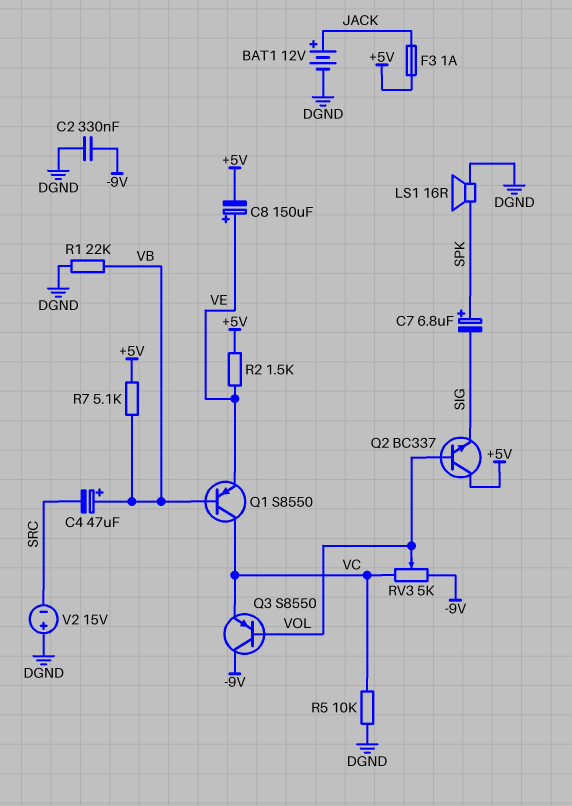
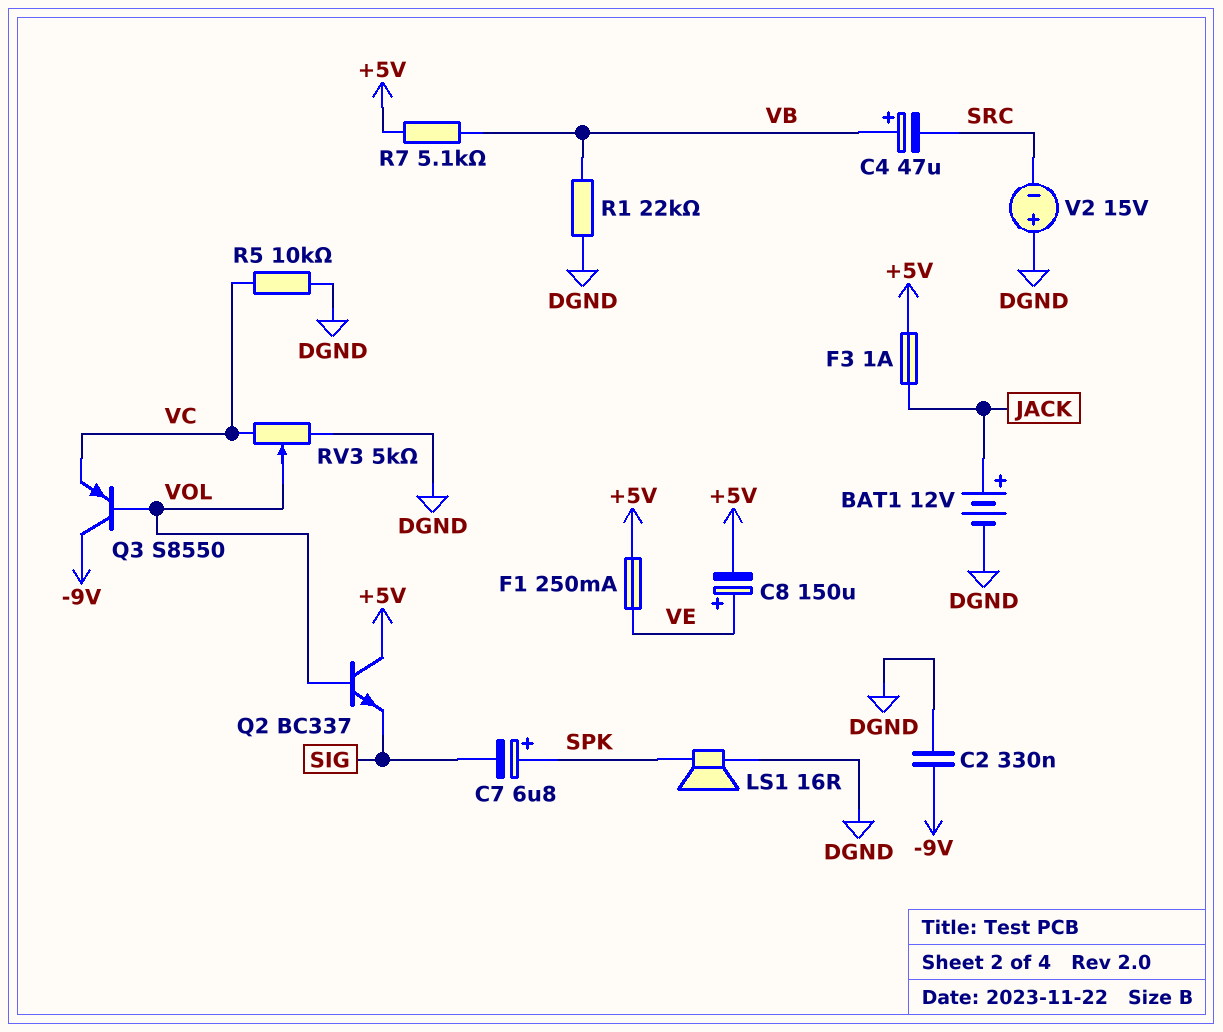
F1: none -> 250mA (+5V, VE)
Q1: PNP S8550 (B VB, C VC, E VE) -> none
R2: 1.5k (+5V, VE) -> none
RV3: 5k (-9V, VC, wiper VOL) -> 5k (DGND, VC, wiper VOL)

